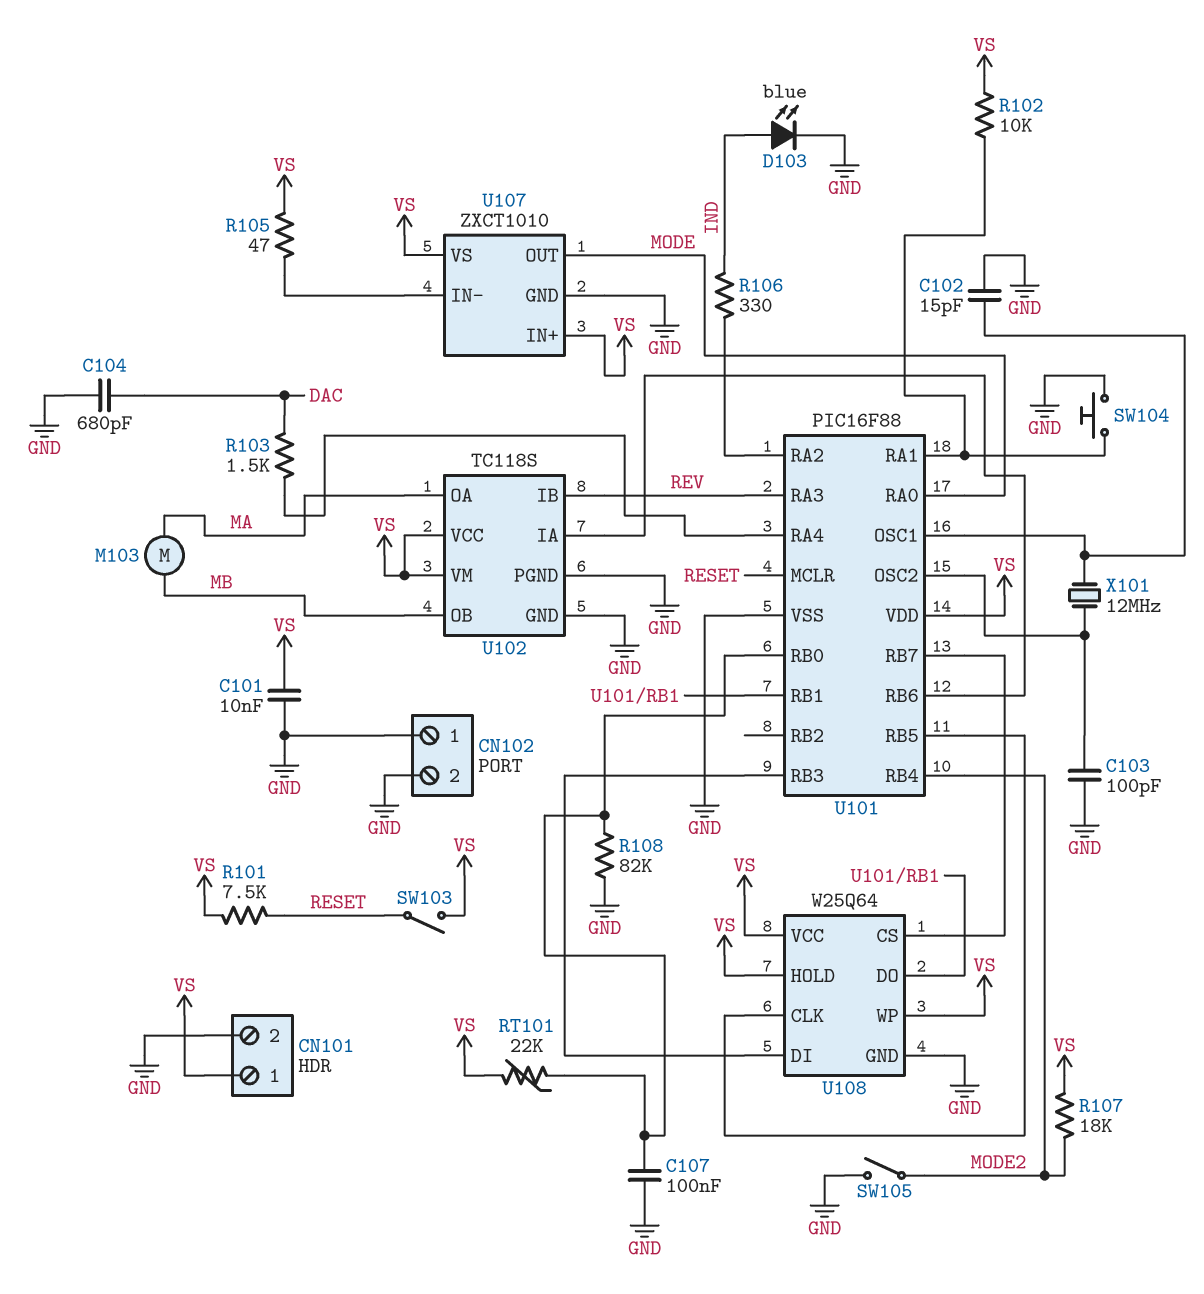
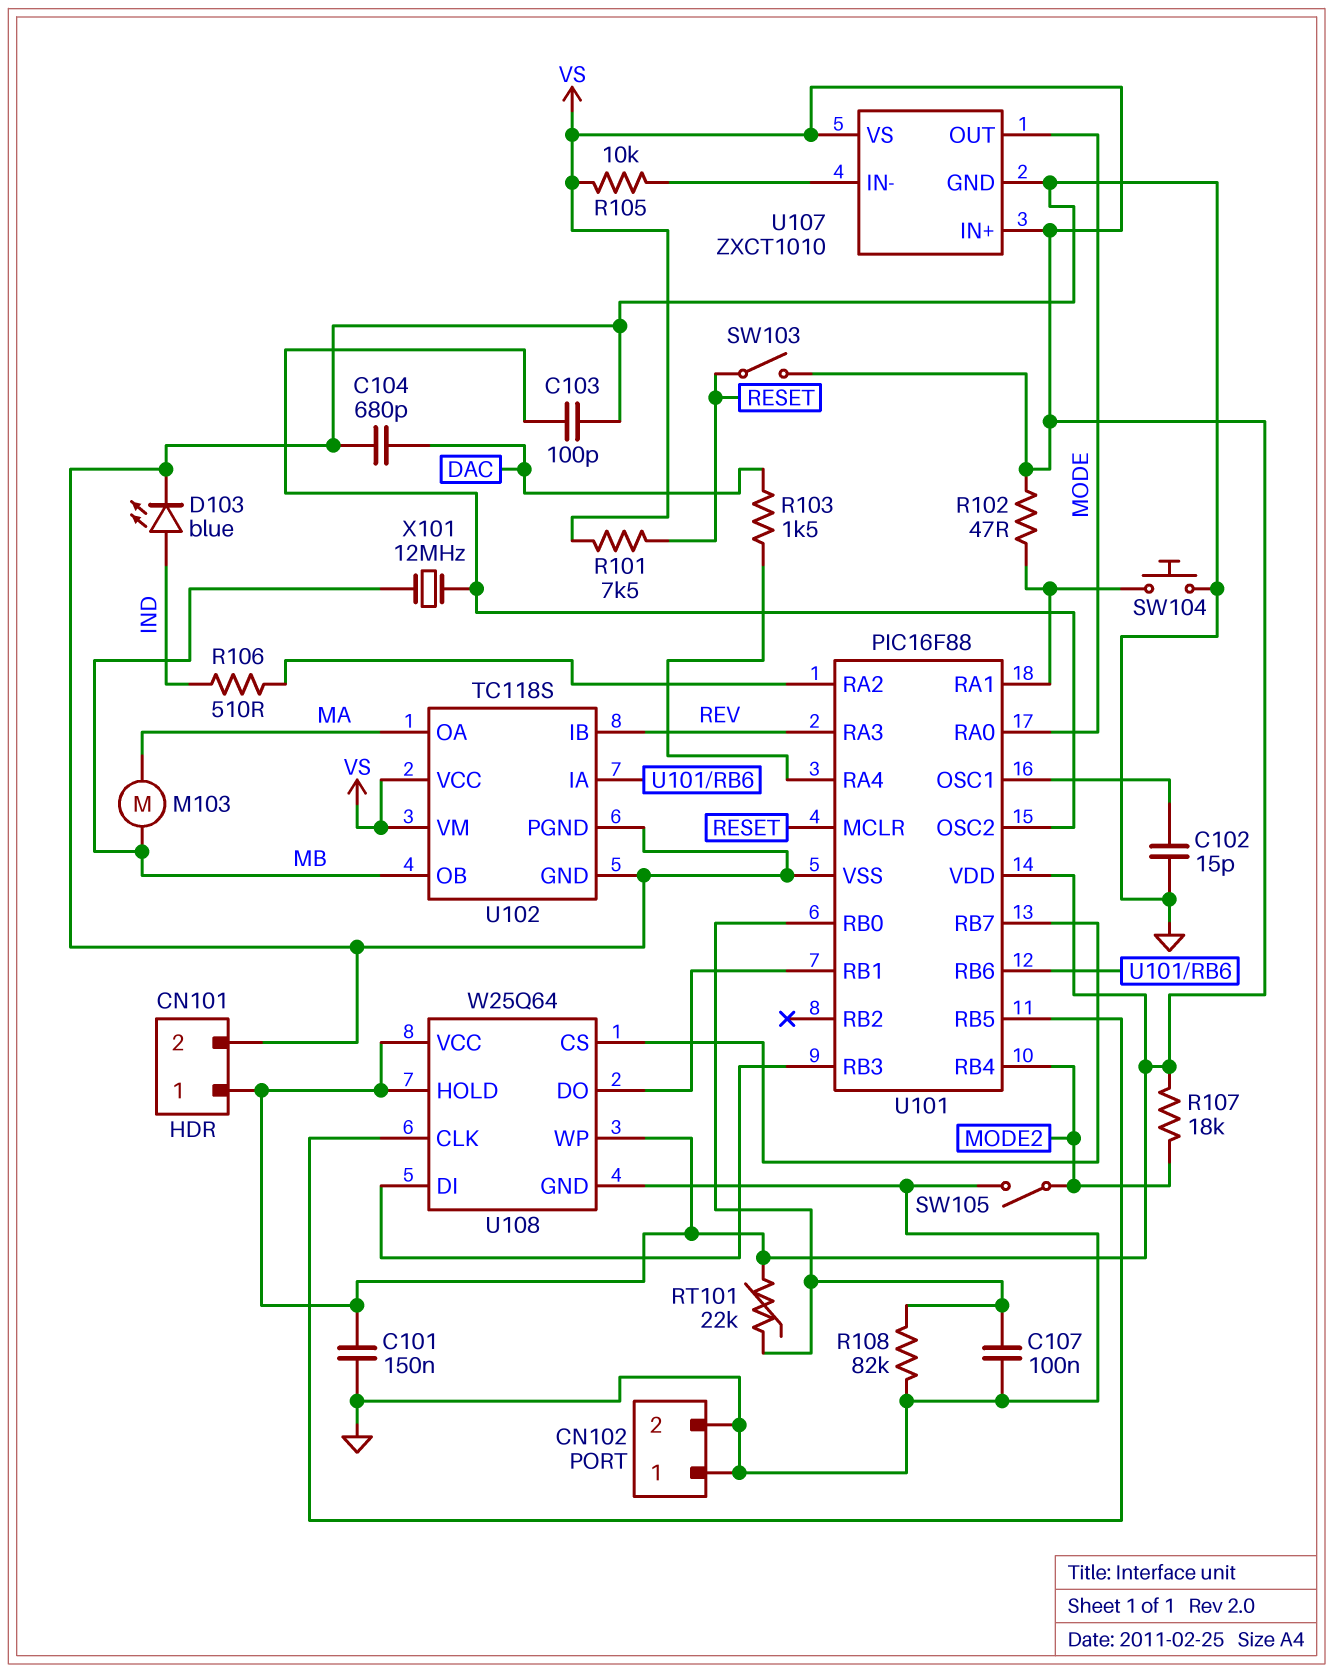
C101: 10nF (GND, VS) -> 150nF (GND, VS)
R102: 10k (U101/RA1, VS) -> 47 (U101/RA1, VS)
R105: 47 (U107/IN-, VS) -> 10k (U107/IN-, VS)
R106: 330 (IND, U101/RA2) -> 510 (IND, U101/RA2)
X101: 12MHz (U101/OSC1, U101/OSC2) -> 12MHz (MB, U101/OSC2)

